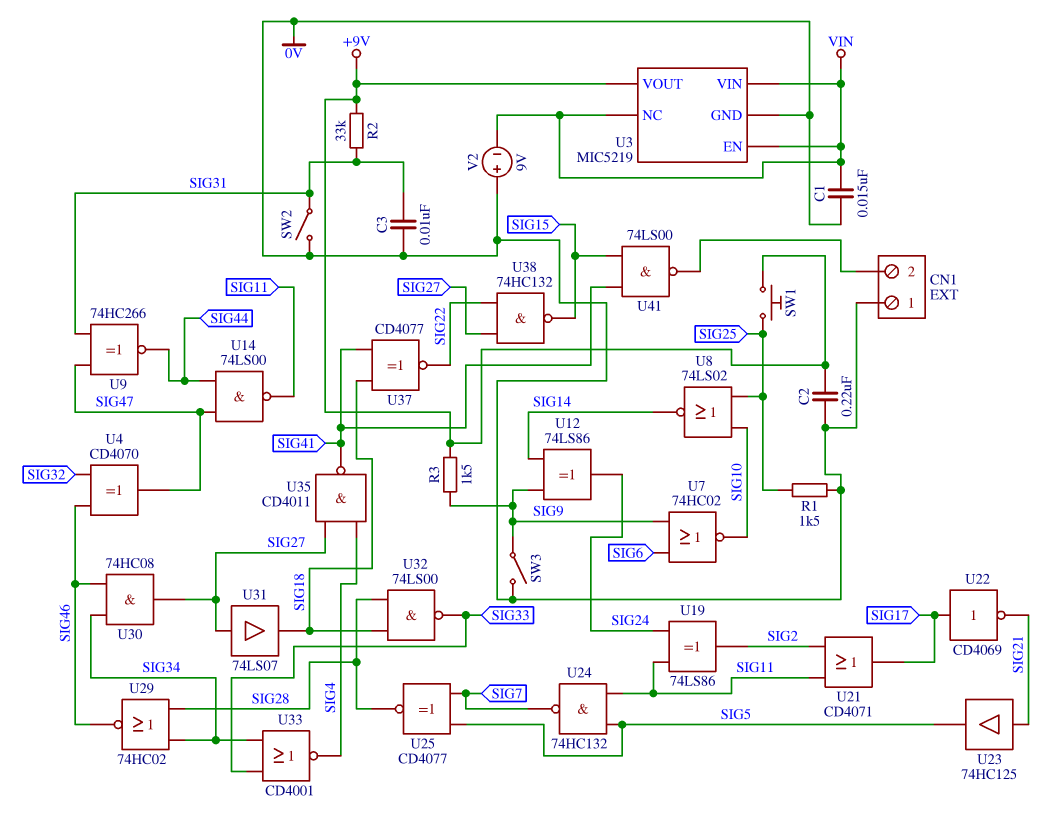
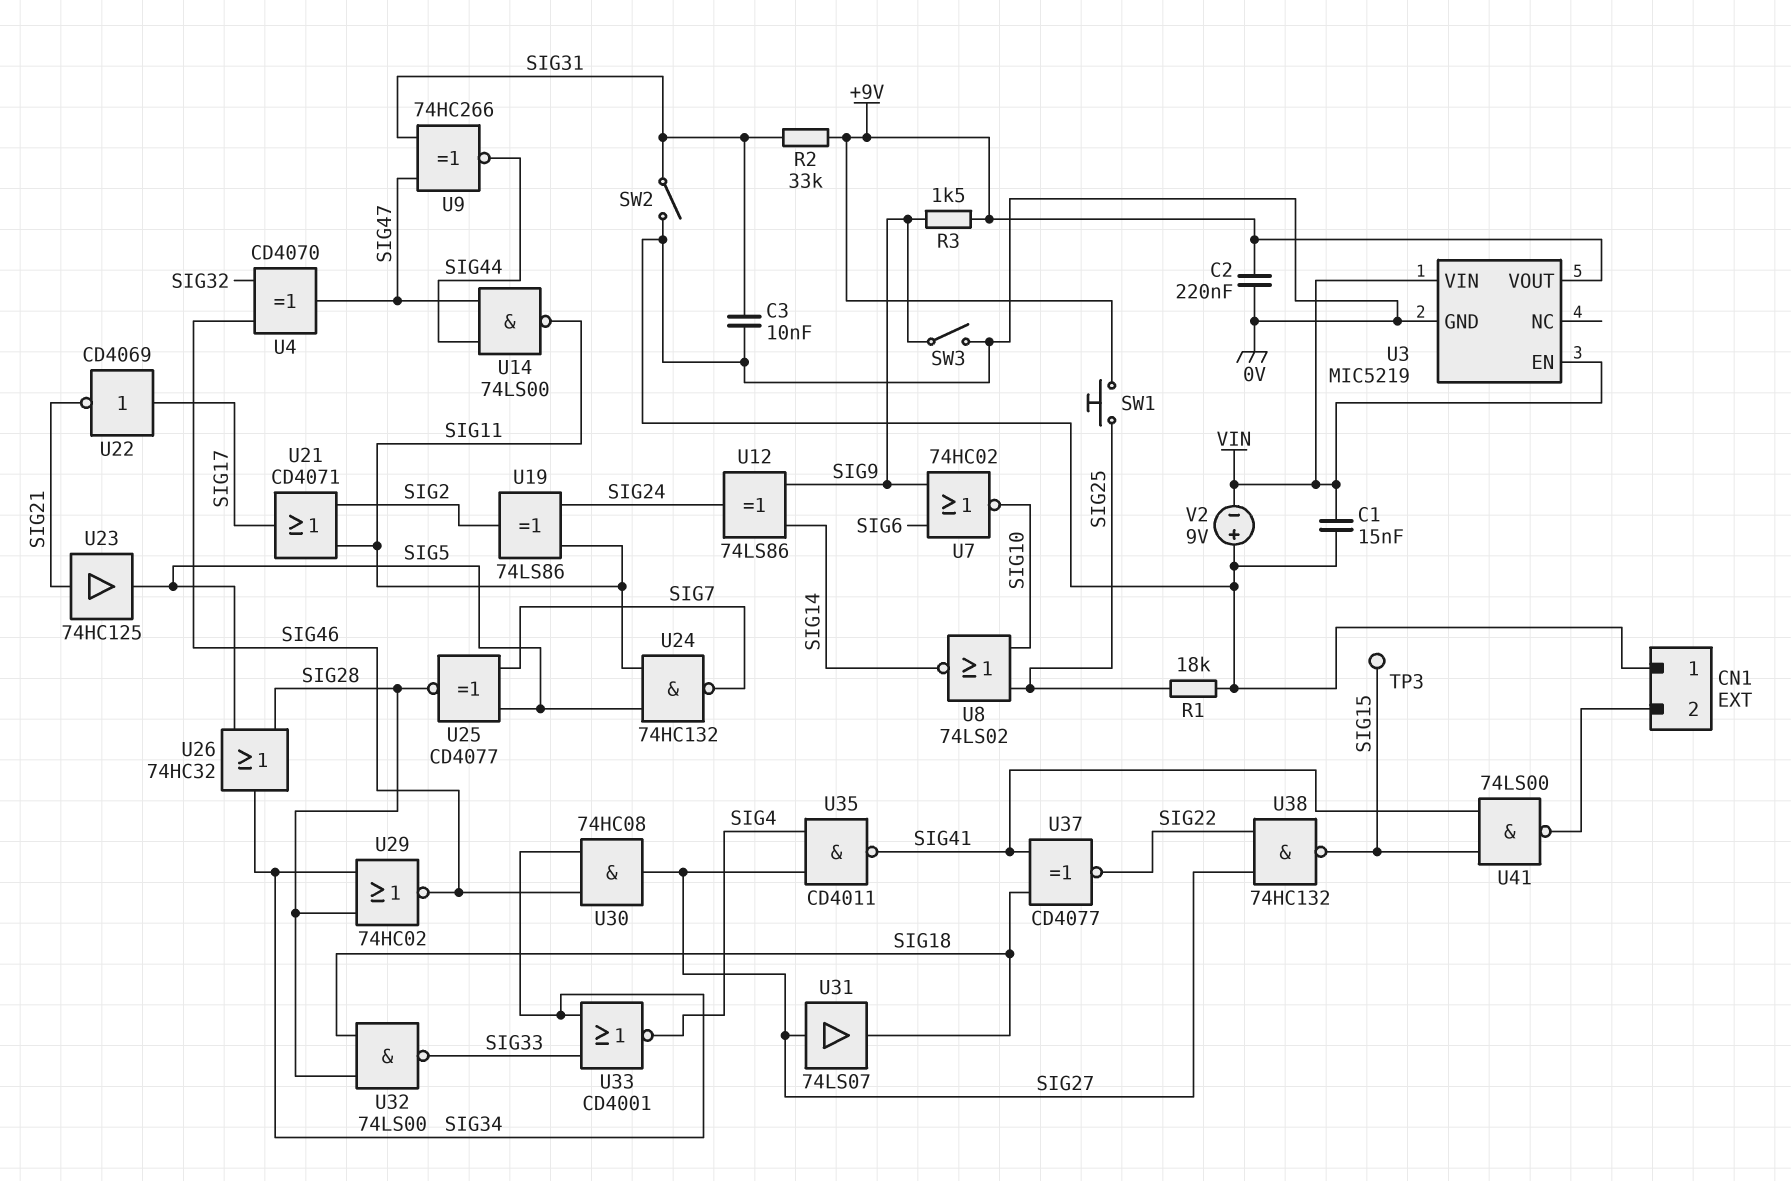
R1: 1.5k (0V, SIG25) -> 18k (0V, SIG25)
TP3: none -> test point (SIG15)
U3 pin NC: VIN -> none
U26: none -> OR 74HC32 (in SIG5, in SIG28, out SIG34)

